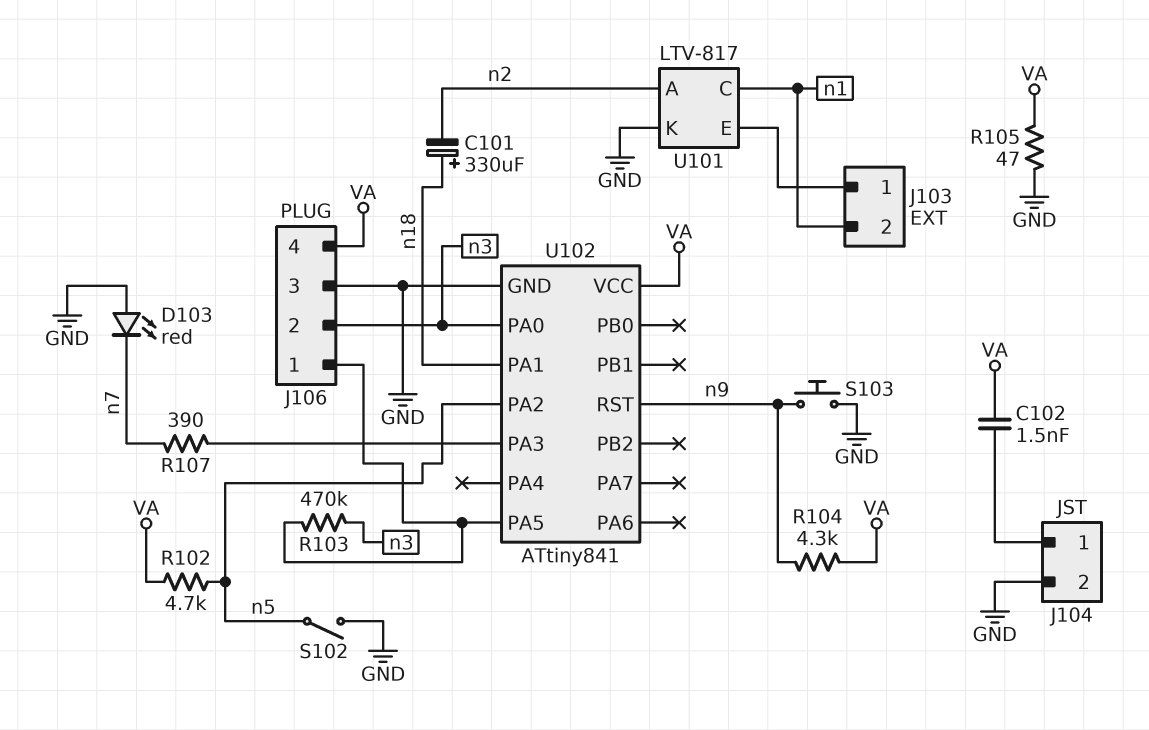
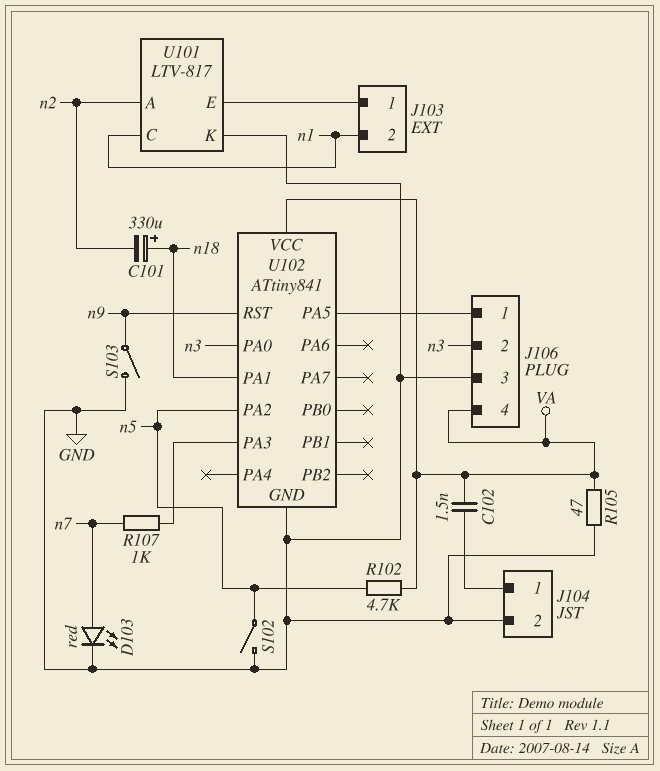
D103: LED red (A GND, K n7) -> LED red (A n7, K GND)
R103: 470k (J106/1, n3) -> none
R104: 4.3k (VA, n9) -> none
R107: 390 (U102/PA3, n7) -> 1k (U102/PA3, n7)
S103: button (GND, n9) -> switch (GND, n9)

